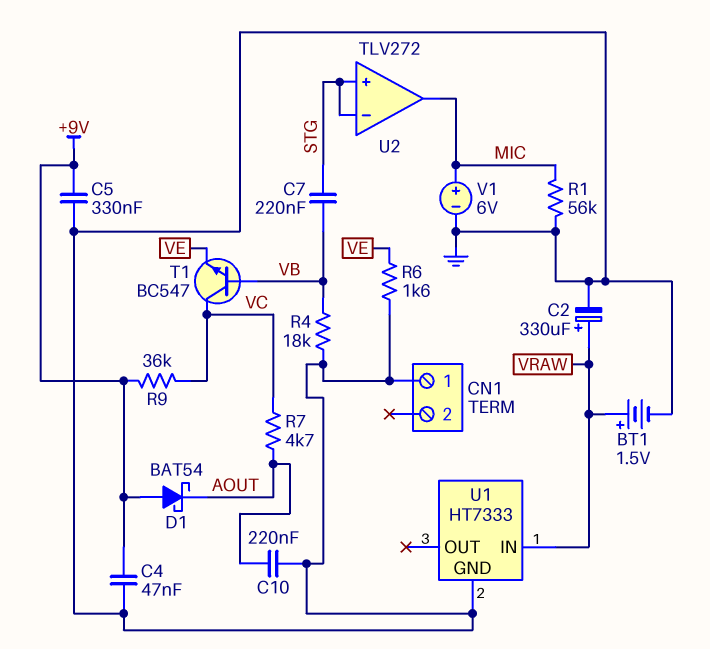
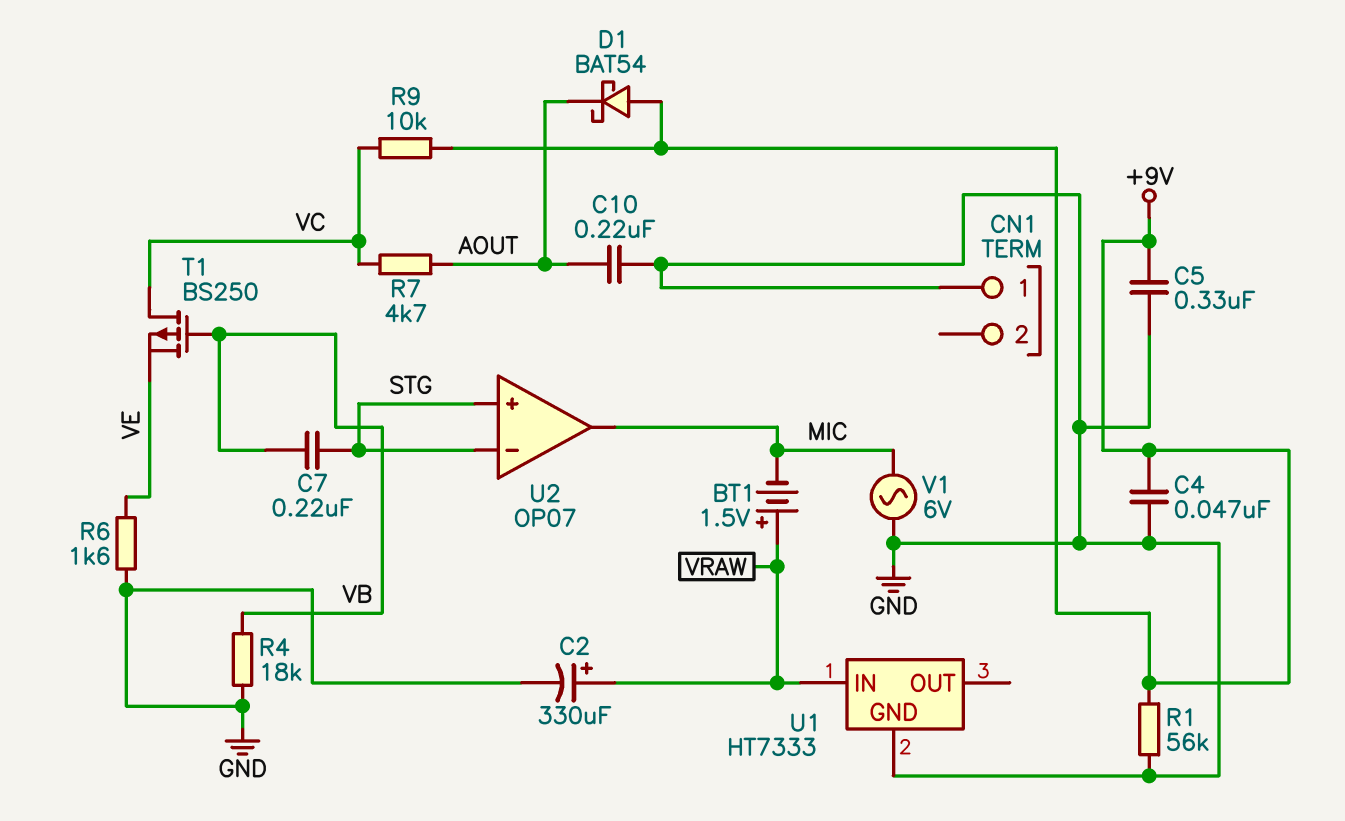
BT1: 1.5V (plus VRAW, minus GND) -> 1.5V (plus VRAW, minus MIC)
R1: 56k (GND, MIC) -> 56k (+9V, GND)
R9: 36k (+9V, VC) -> 10k (+9V, VC)
T1: NPN BC547 (B VB, C VC, E VE) -> PMOS BS250 (G VB, D VC, S VE)
U2: TLV272 -> OP07
V1: 6V (plus MIC, minus GND) -> AC 6V (GND, MIC)

